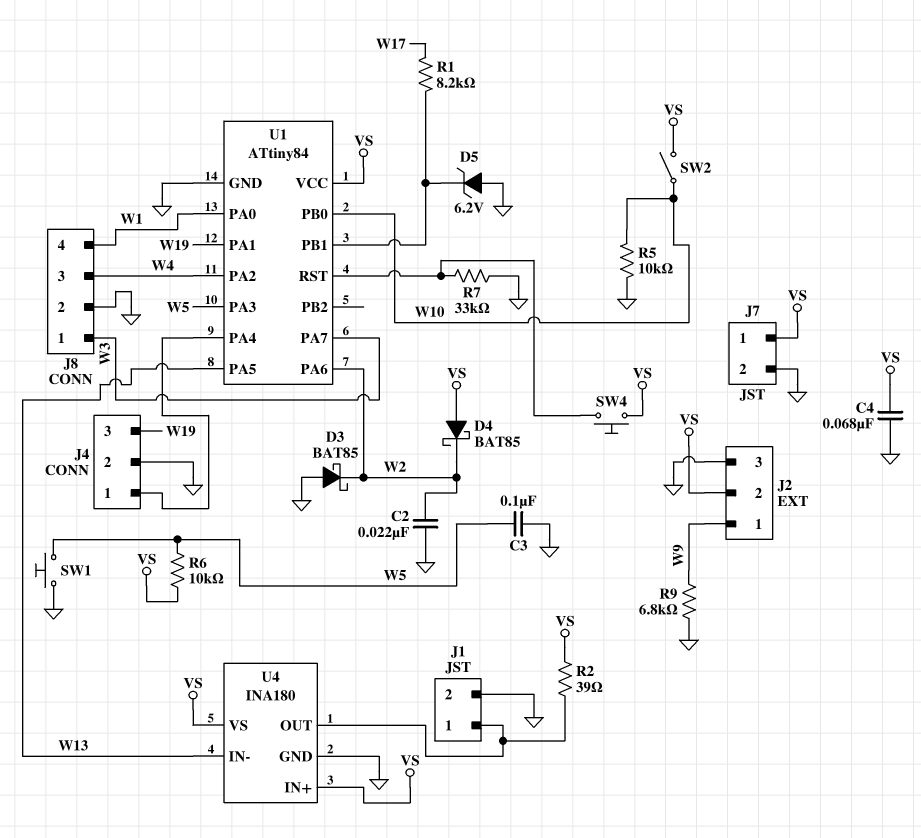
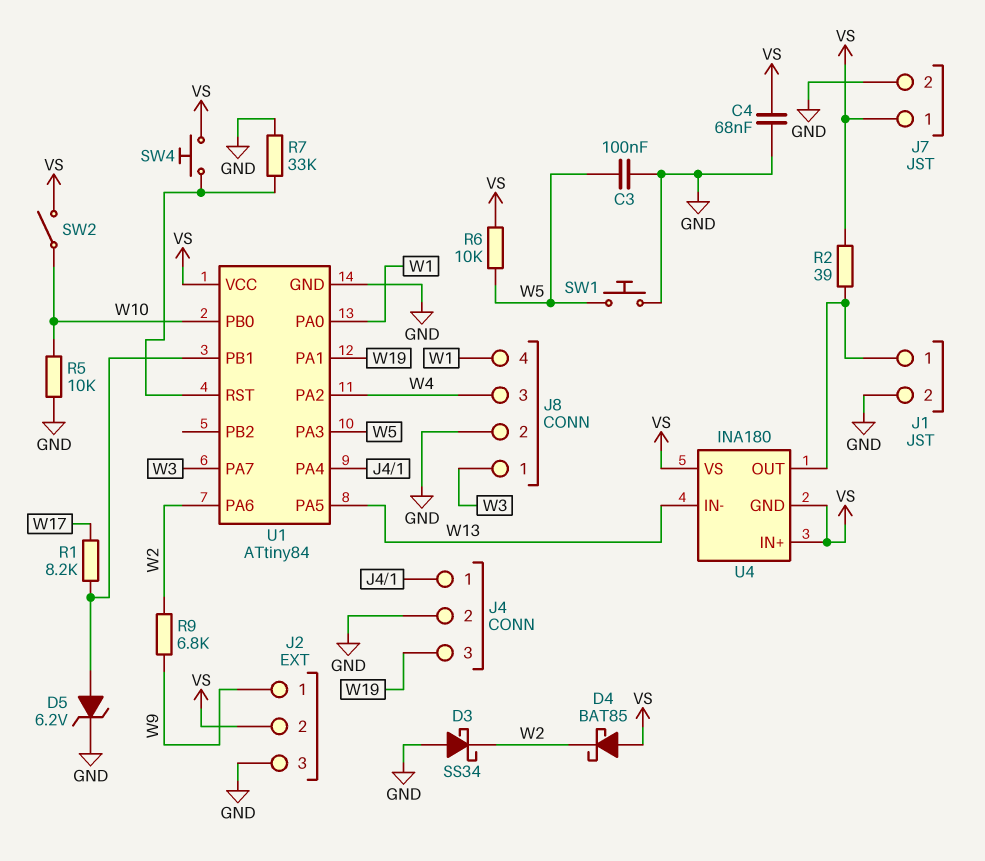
C2: 22nF (GND, W2) -> none
D3: schottky BAT85 (A GND, K W2) -> schottky SS34 (A GND, K W2)
D5: zener 6.2V (A GND, K U1/PB1) -> zener 6.2V (A U1/PB1, K GND)
R9: 6.8k (GND, W9) -> 6.8k (W2, W9)
U4 pin GND: GND -> VS

